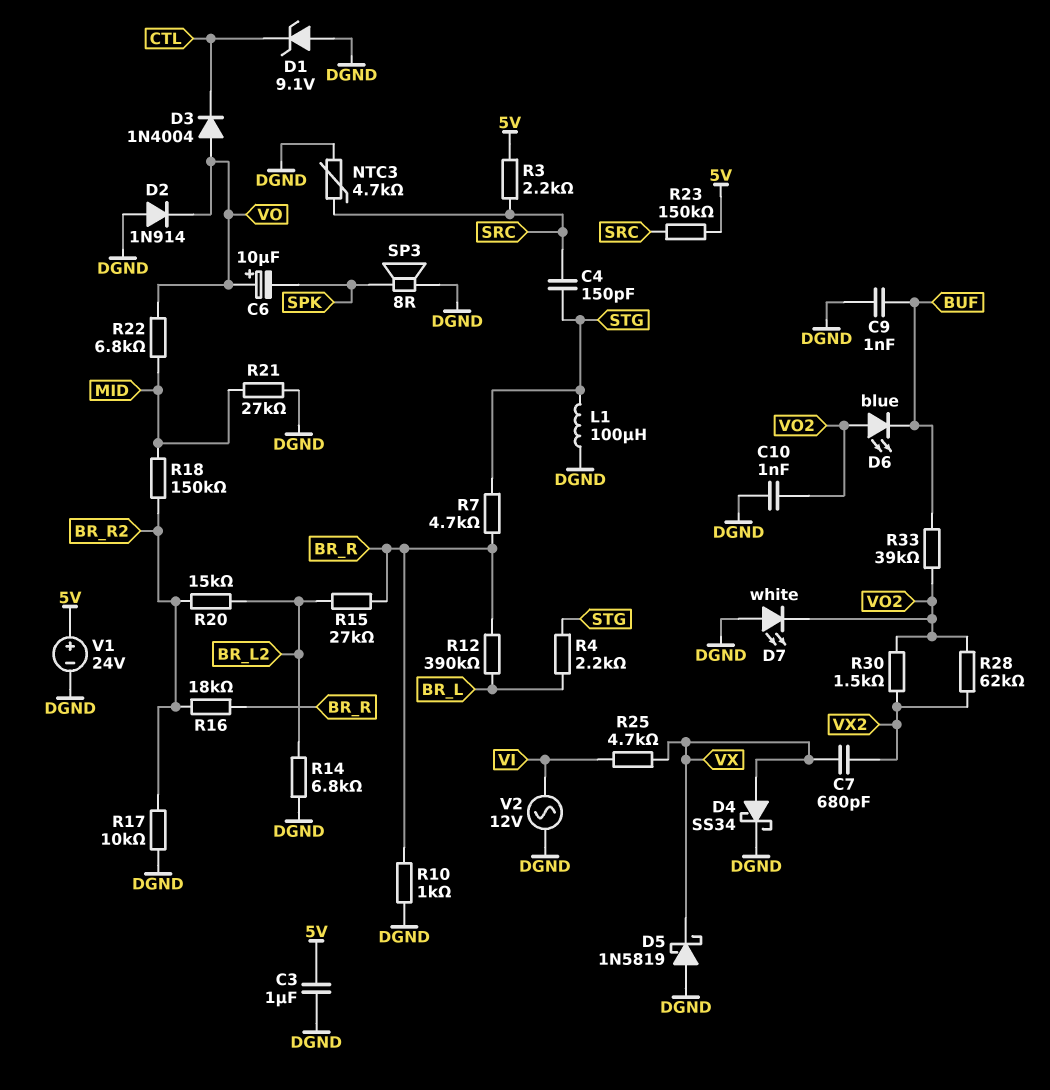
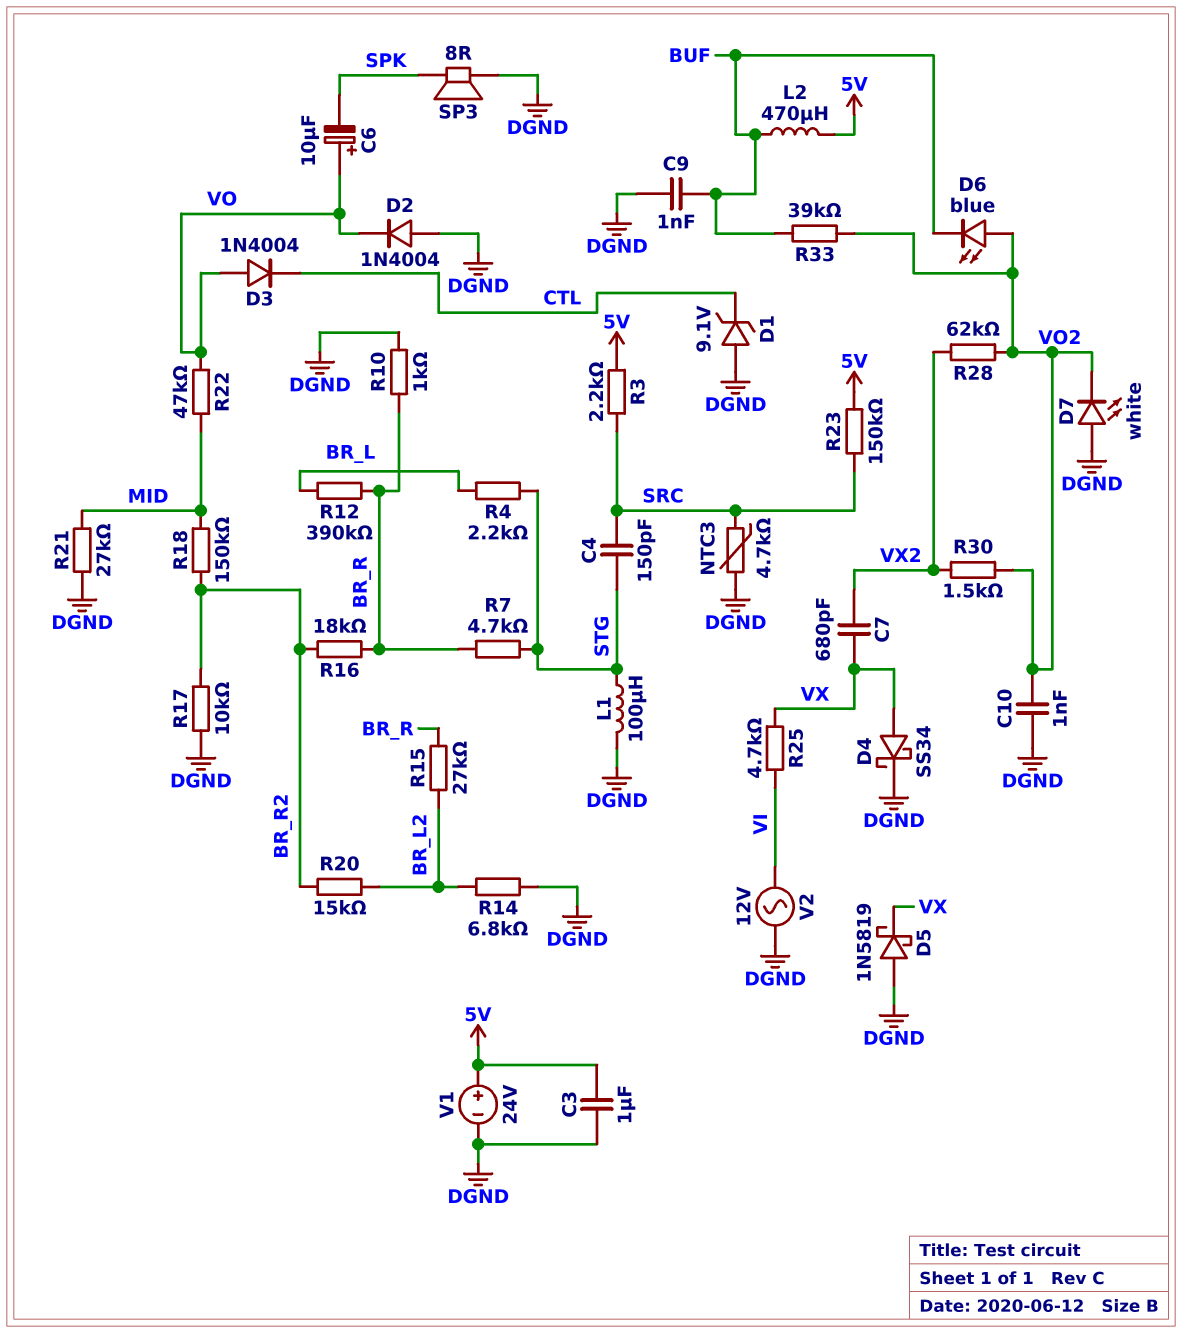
D2: diode 1N914 (A DGND, K VO) -> diode 1N4004 (A DGND, K VO)
L2: none -> 470uH (5V, BUF)
R22: 6.8k (MID, VO) -> 47k (MID, VO)

